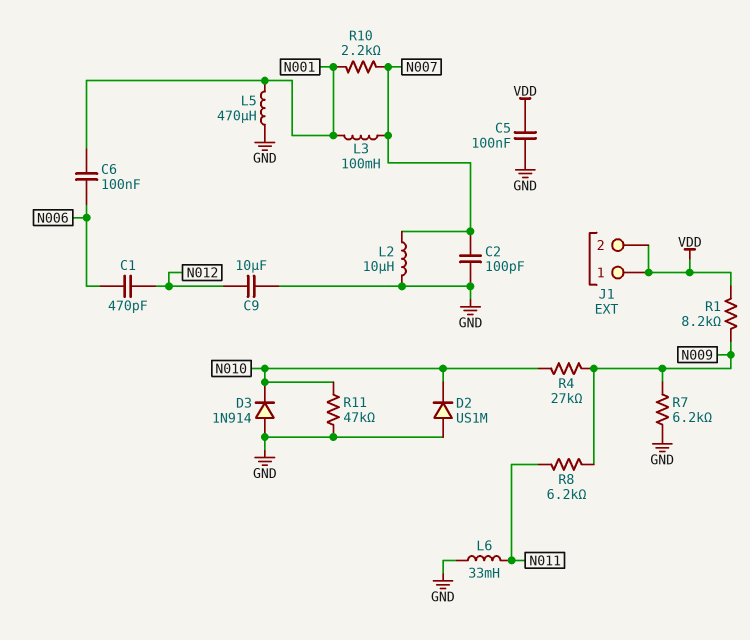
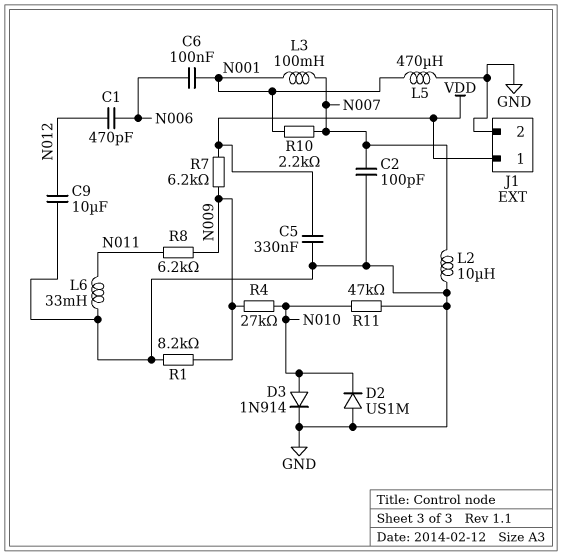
C5: 100nF (GND, VDD) -> 330nF (GND, VDD)
D3: diode 1N914 (A GND, K N010) -> diode 1N914 (A N010, K GND)
J1 pin 2: VDD -> GND
R1: 8.2k (N009, VDD) -> 8.2k (GND, N009)
R7: 6.2k (GND, N009) -> 6.2k (N009, VDD)

